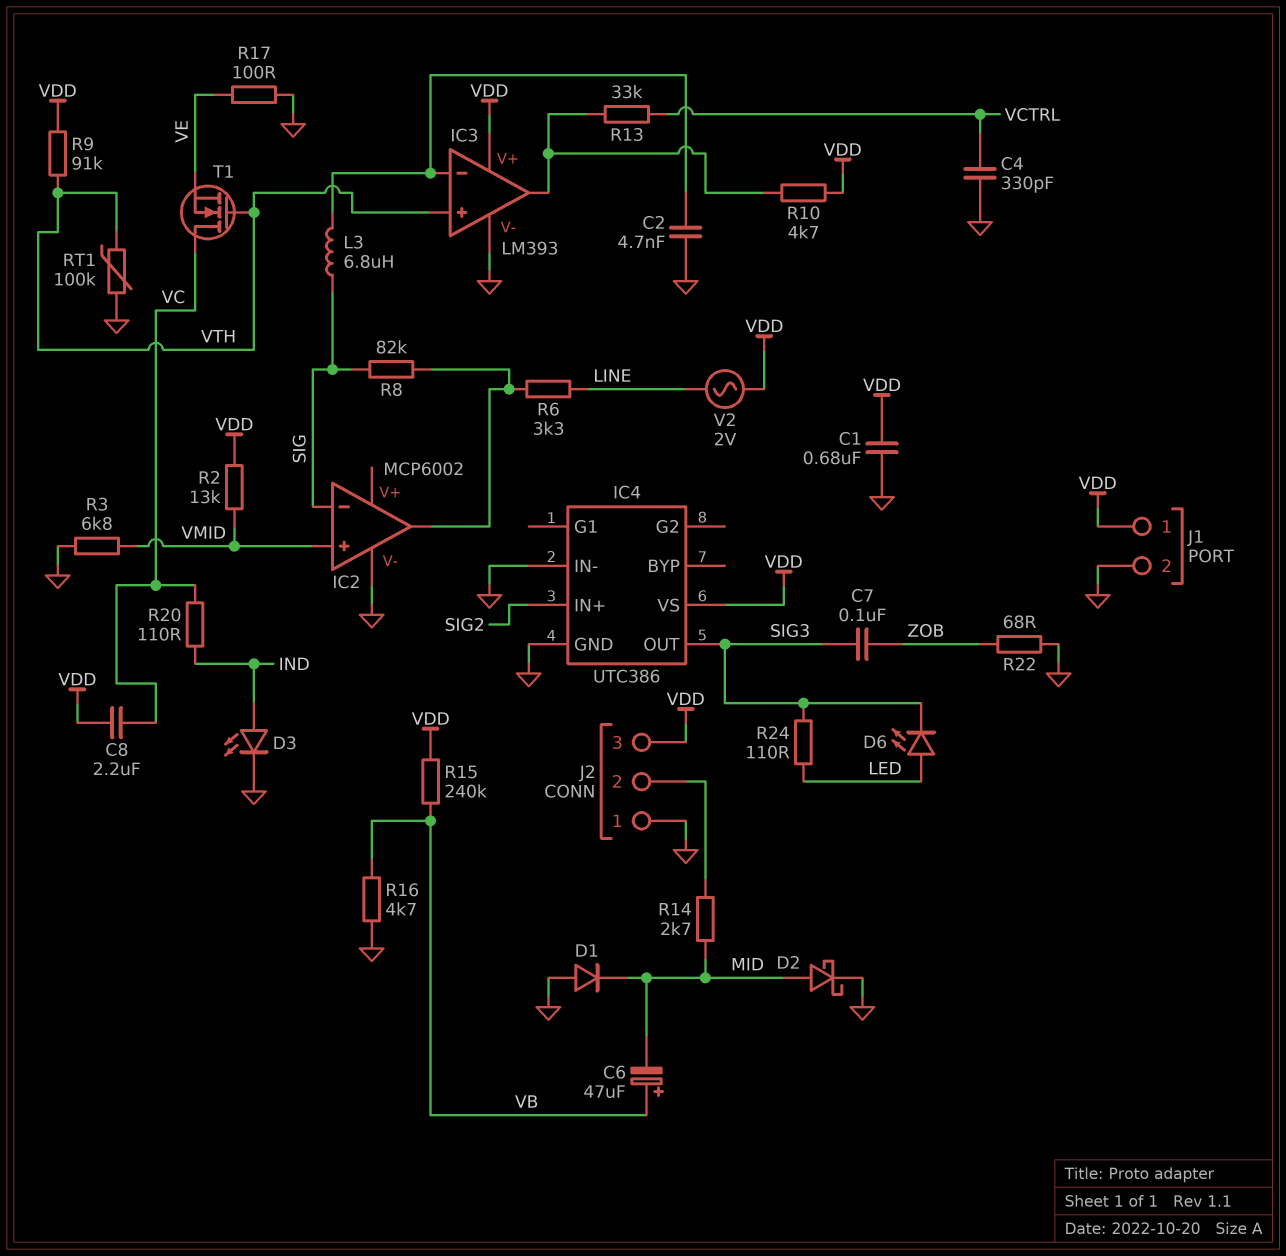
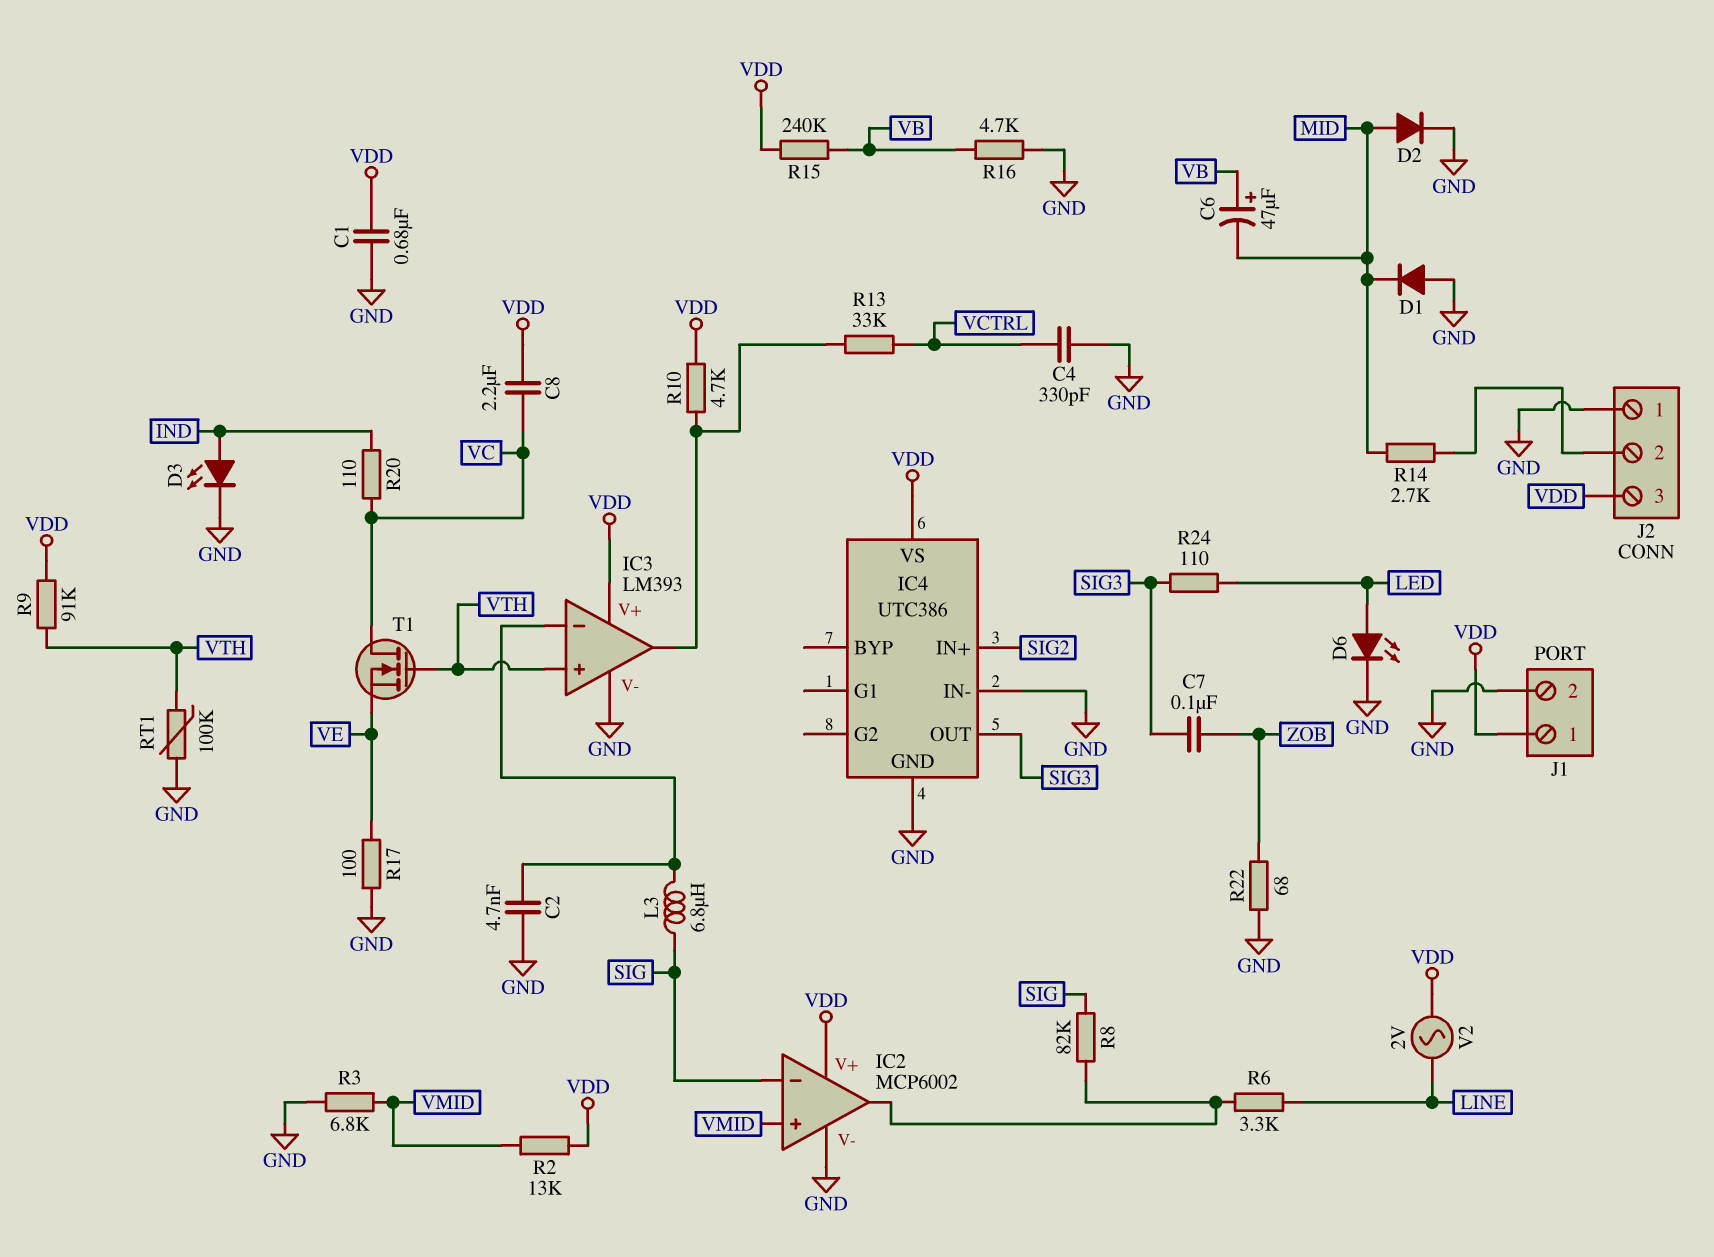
D2: schottky (A MID, K GND) -> diode (A MID, K GND)
D6: LED (A LED, K SIG3) -> LED (A LED, K GND)
IC2 pin V+: none -> VDD

